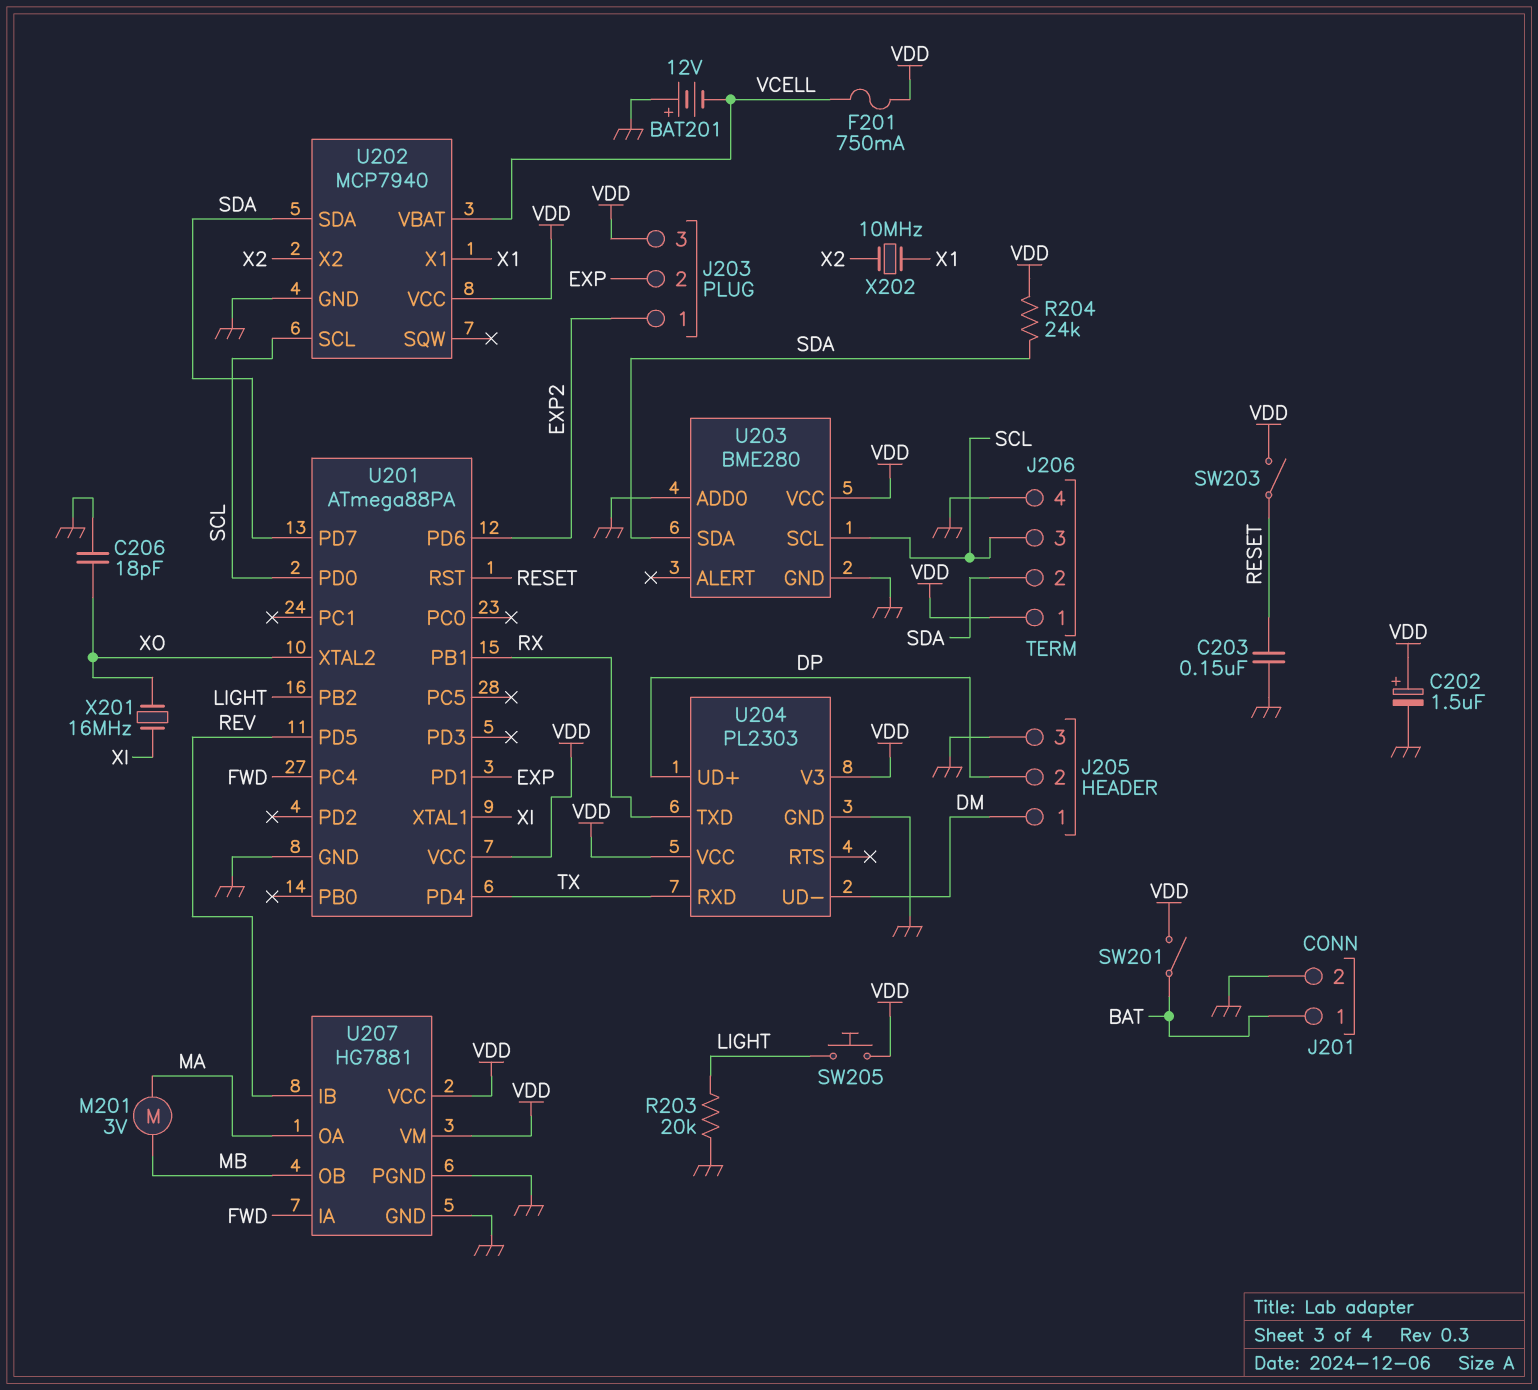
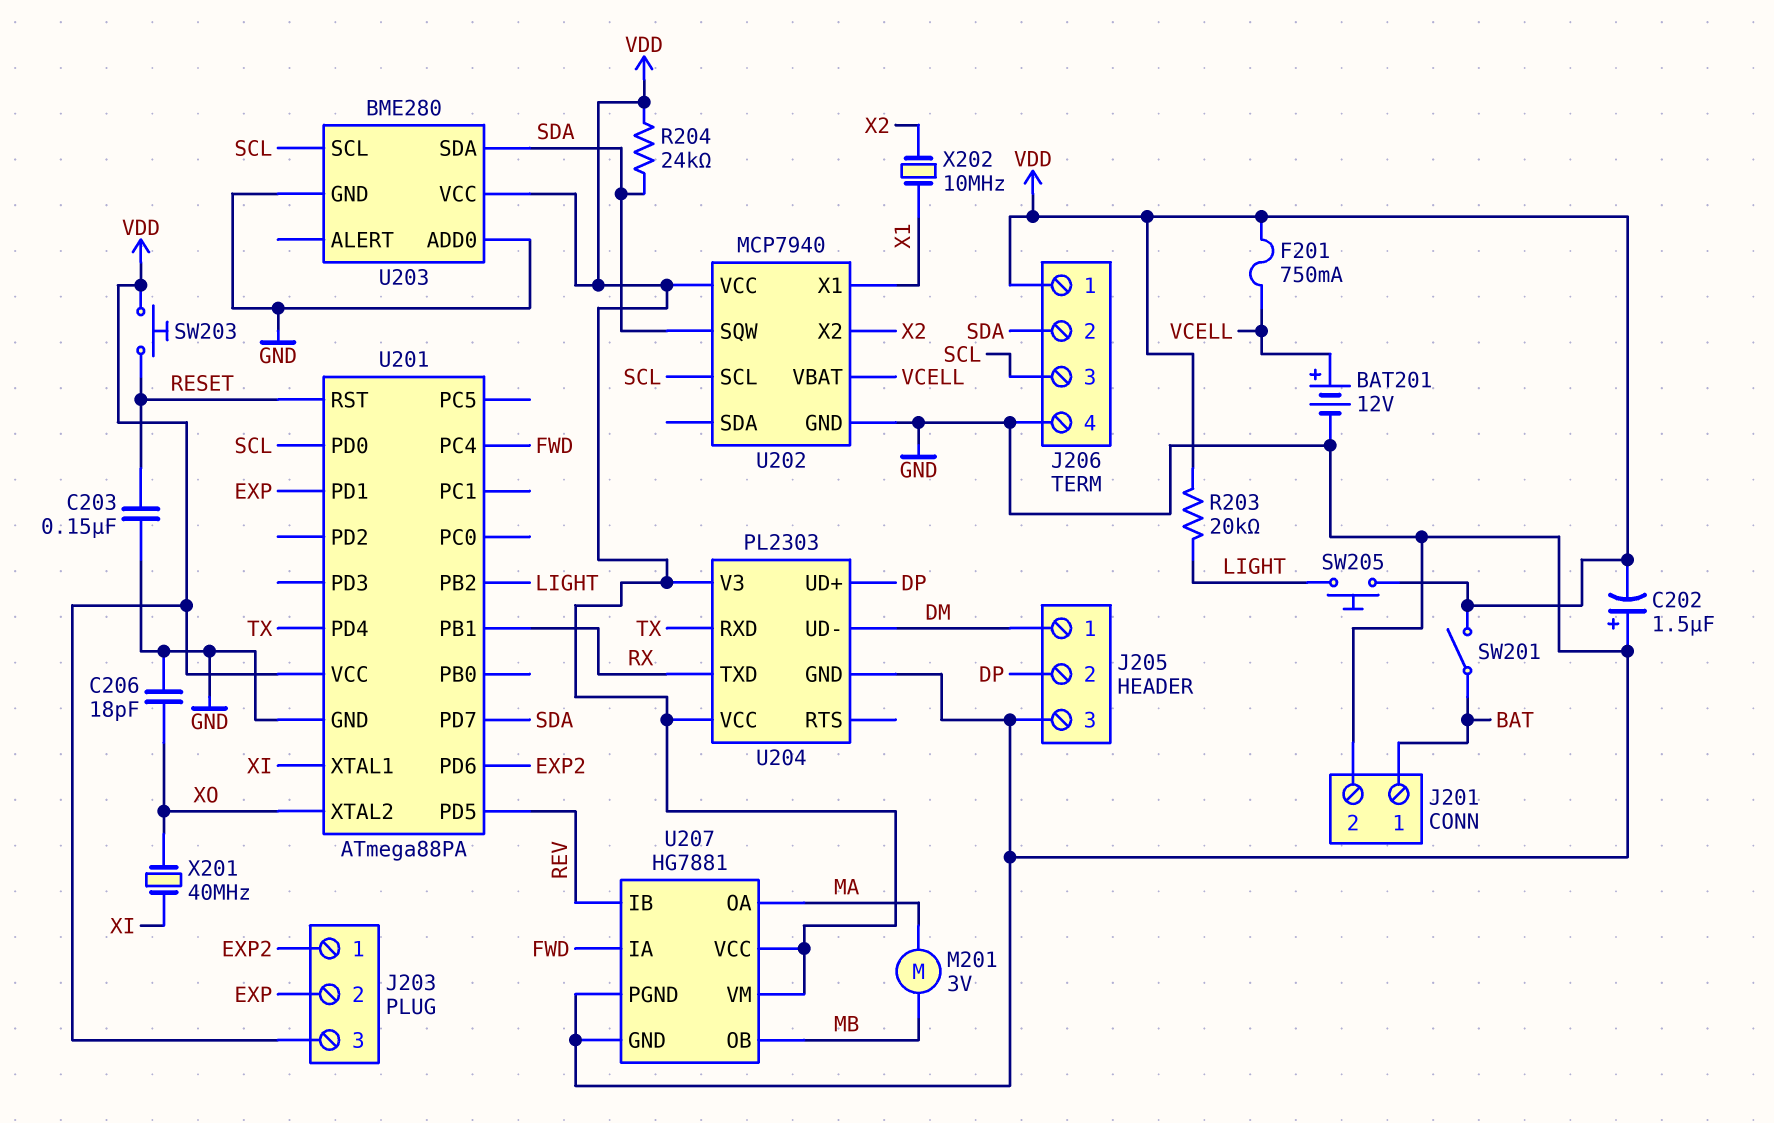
BAT201: 12V (plus GND, minus VCELL) -> 12V (plus VCELL, minus GND)
C202: 1.5uF (plus VDD, minus GND) -> 1.5uF (plus GND, minus VDD)
R203: 20k (GND, LIGHT) -> 20k (LIGHT, VDD)
SW203: switch (RESET, VDD) -> button (RESET, VDD)
U202 pin SDA: SDA -> none
U202 pin SQW: none -> SDA
X201: 16MHz (XI, XO) -> 40MHz (XI, XO)

